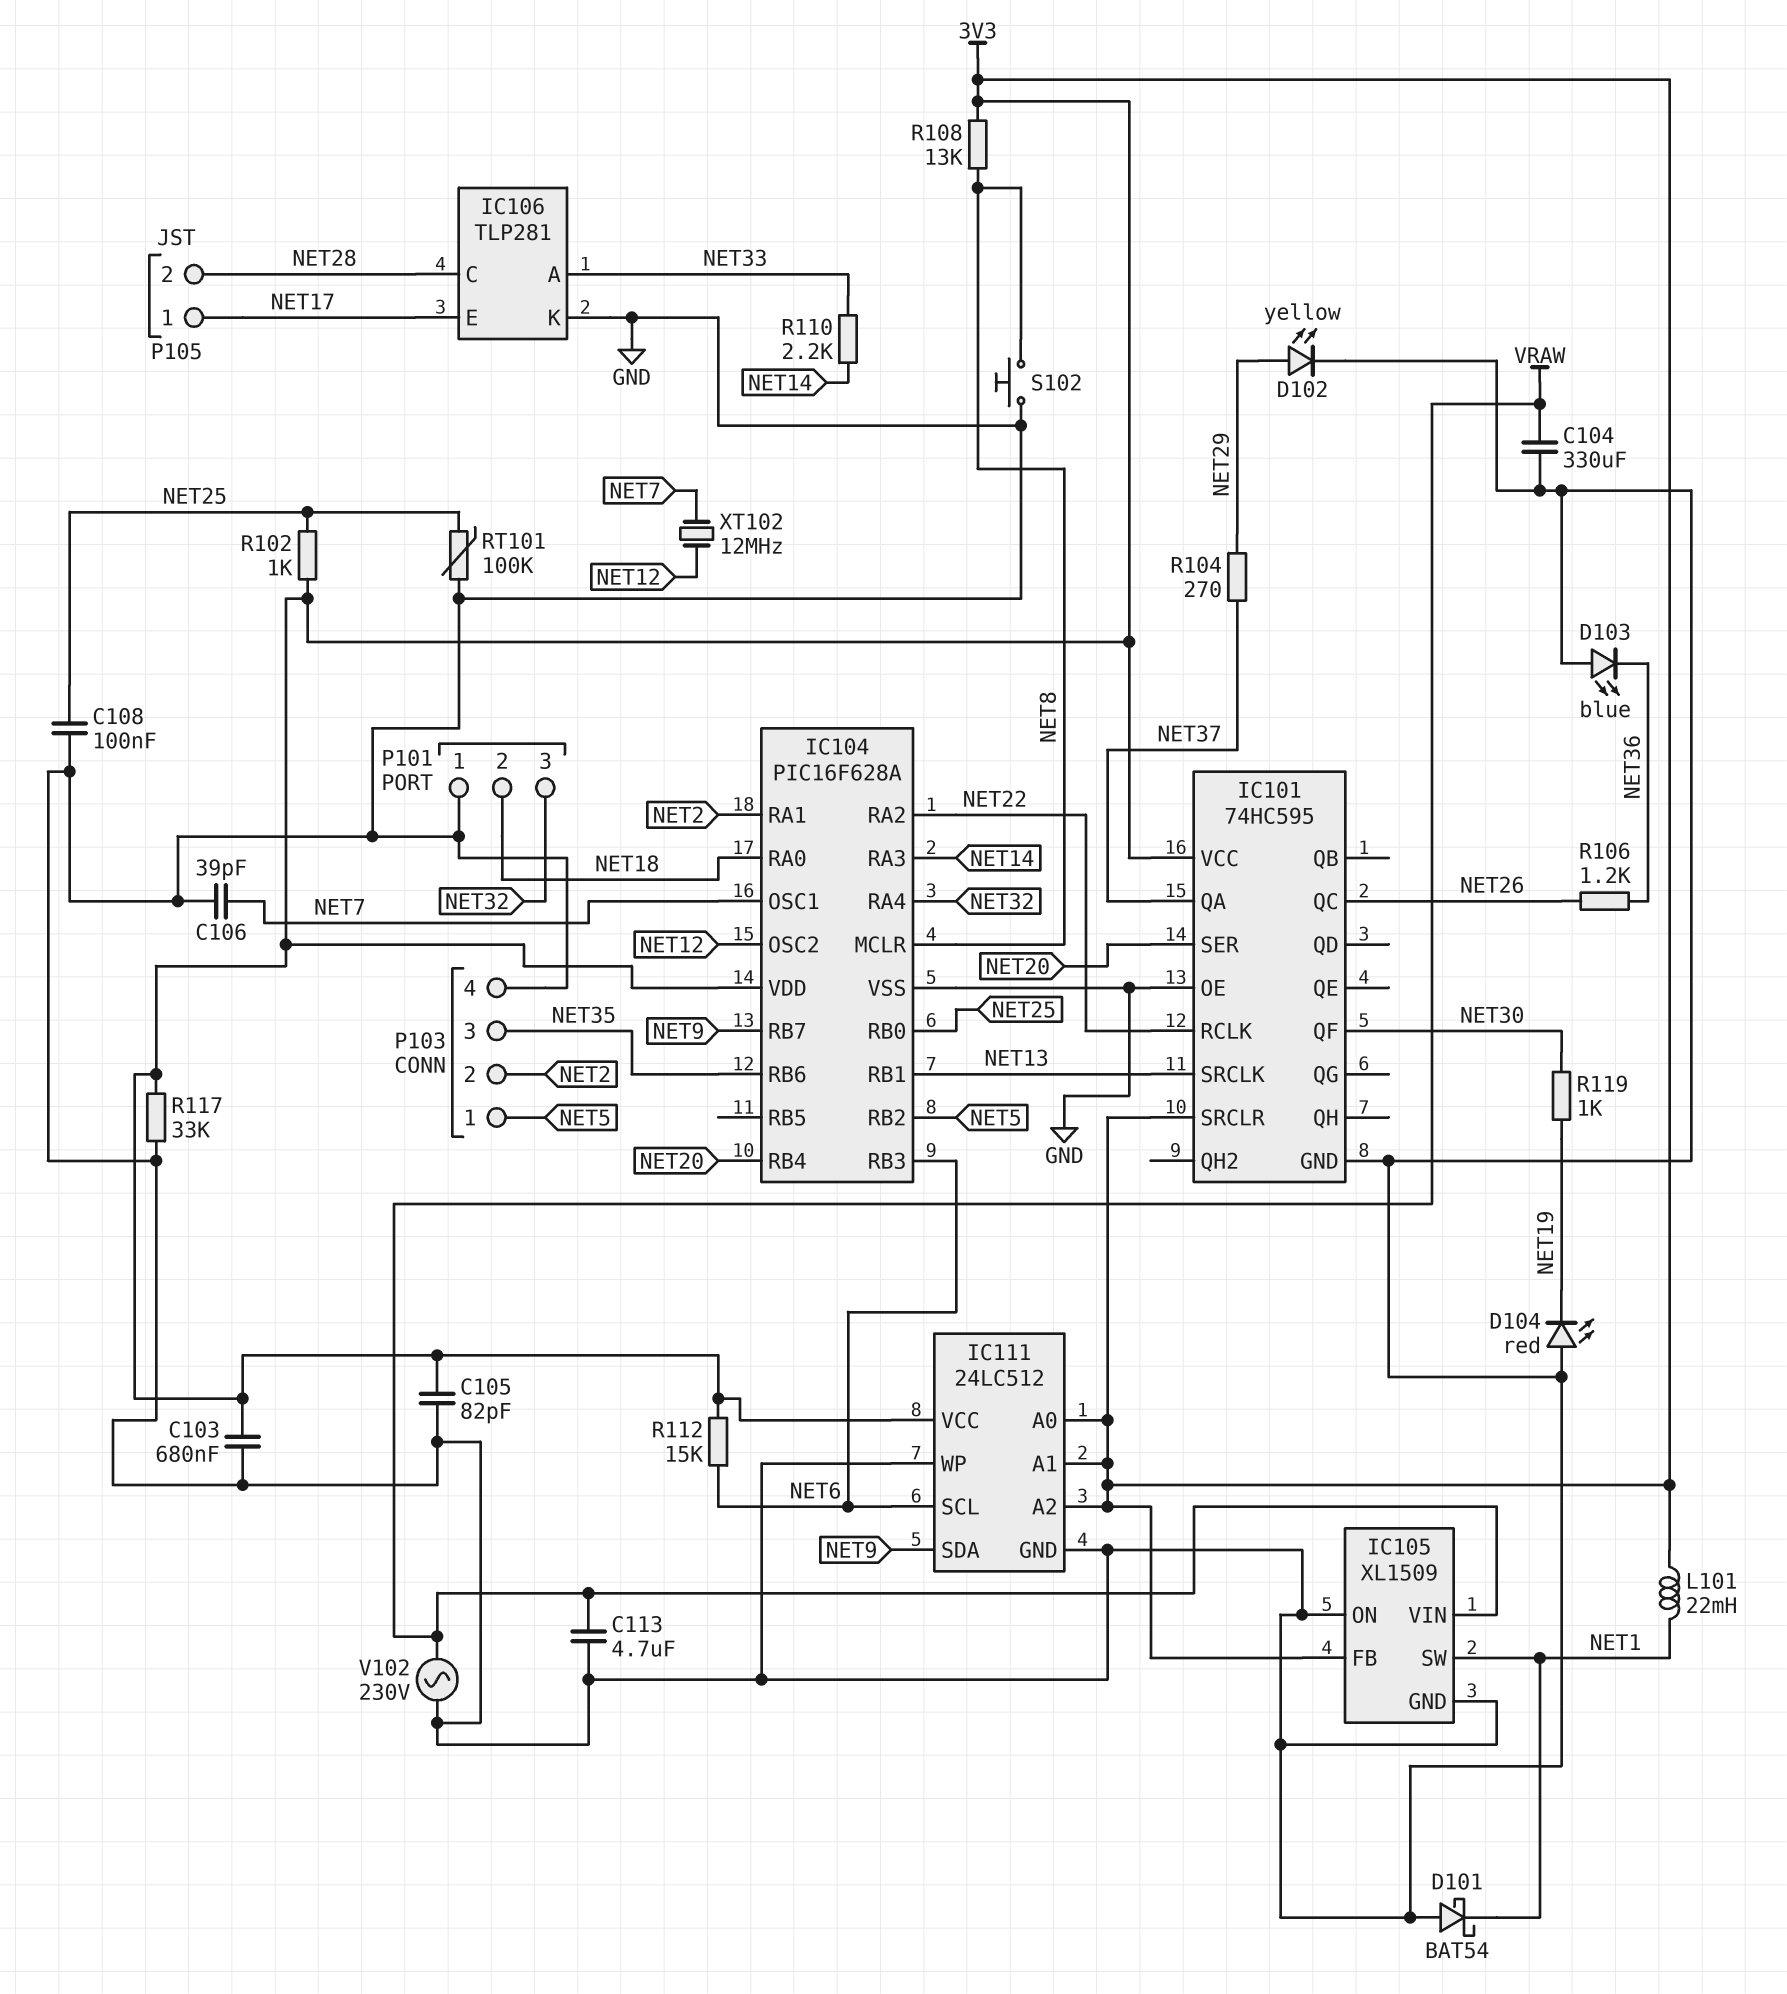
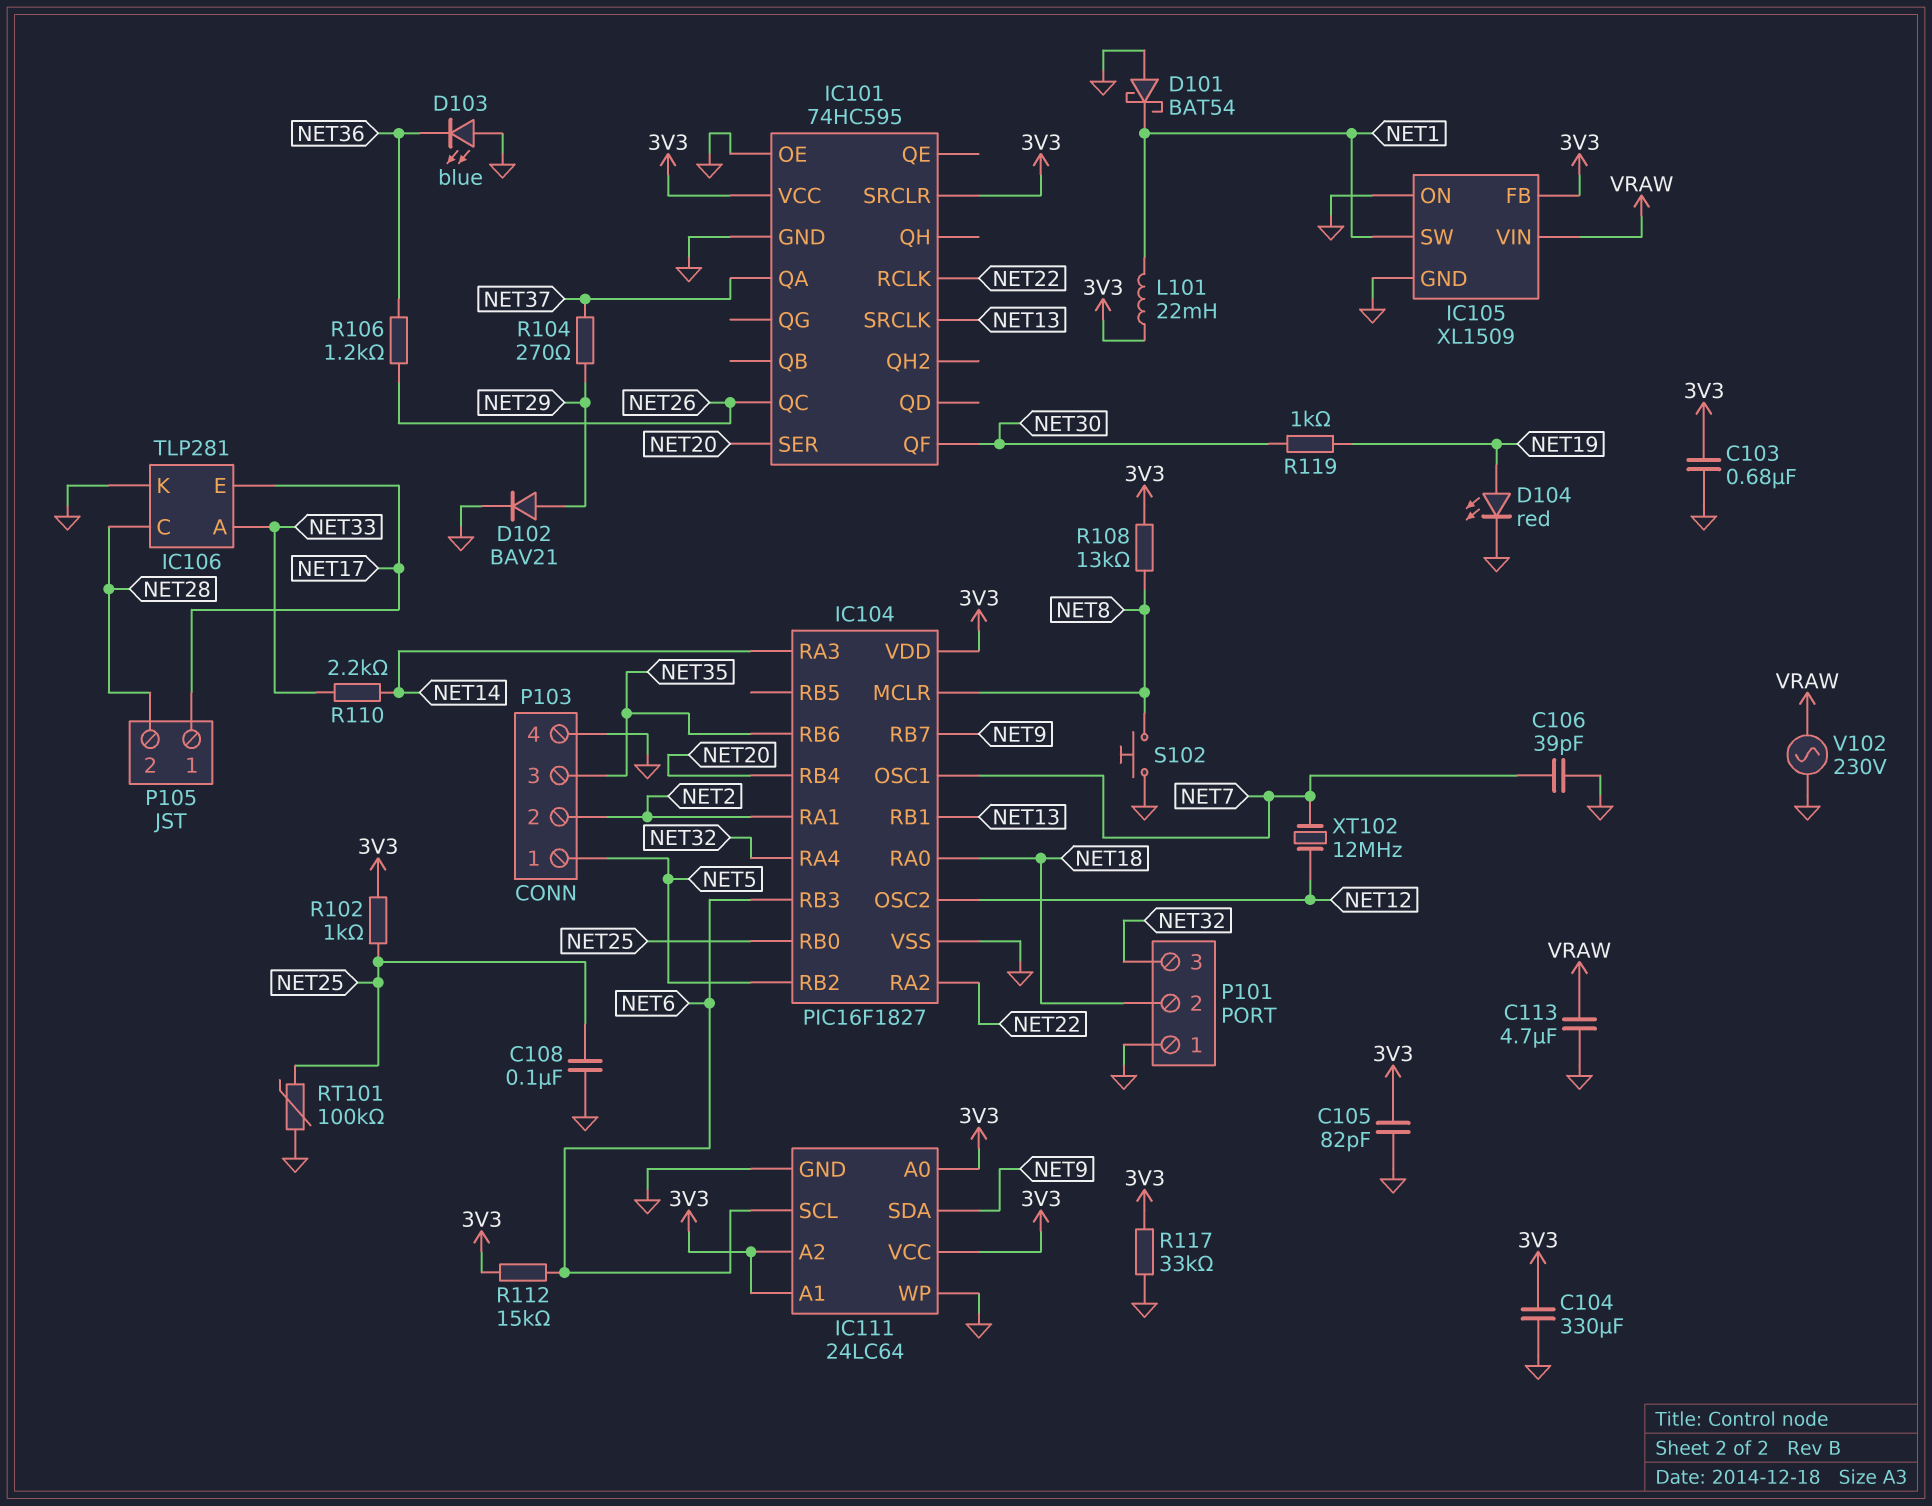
C104: 330uF (GND, VRAW) -> 330uF (3V3, GND)
D102: LED yellow (A NET29, K GND) -> diode BAV21 (A NET29, K GND)
D104: LED red (A GND, K NET19) -> LED red (A NET19, K GND)
IC104: PIC16F628A -> PIC16F1827
IC111: 24LC512 -> 24LC64

